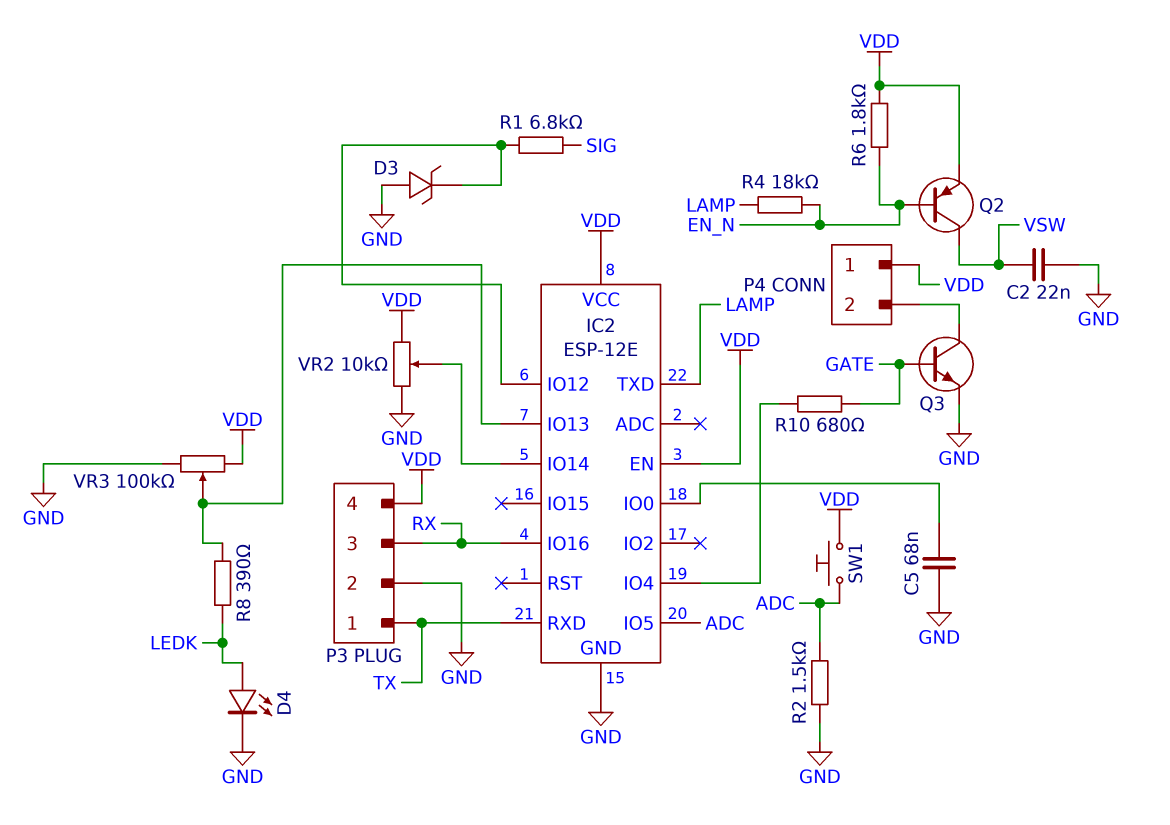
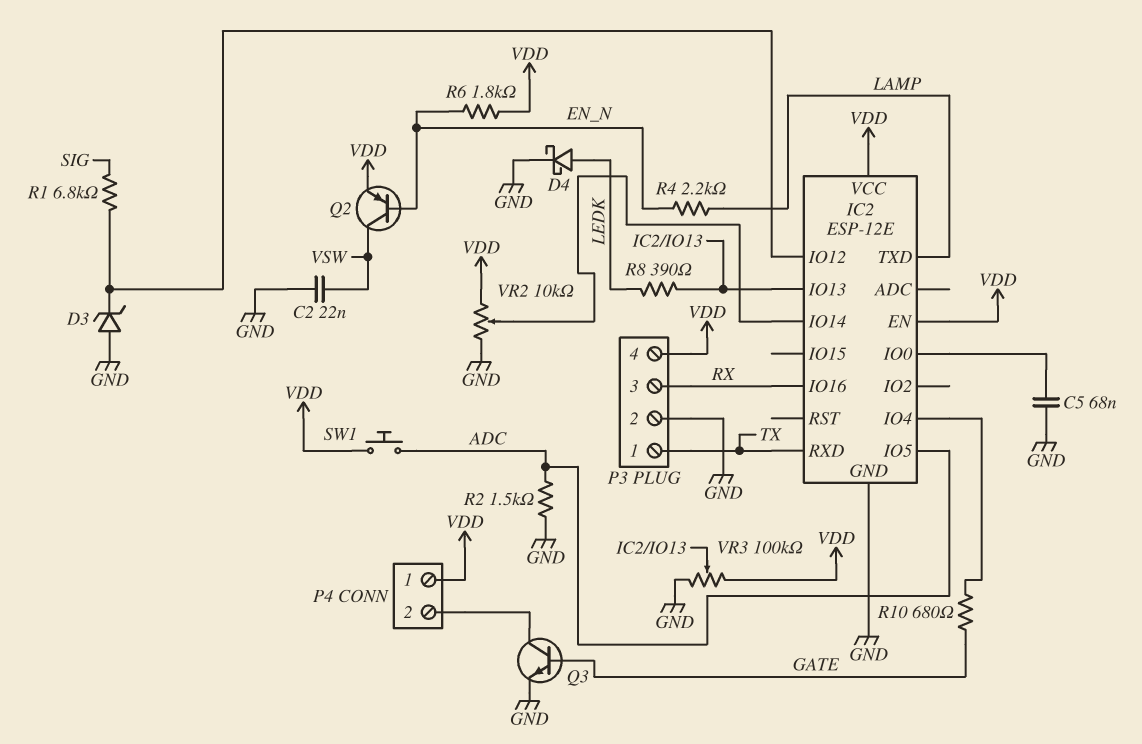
D4: LED (A LEDK, K GND) -> schottky (A LEDK, K GND)
R4: 18k (EN_N, LAMP) -> 2.2k (EN_N, LAMP)

